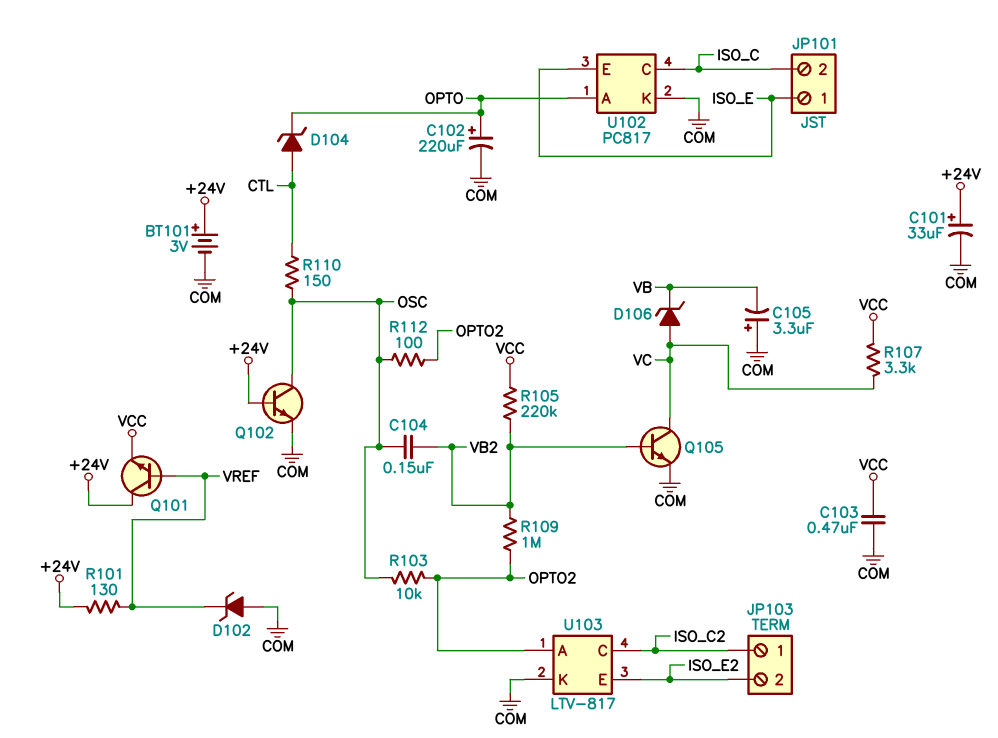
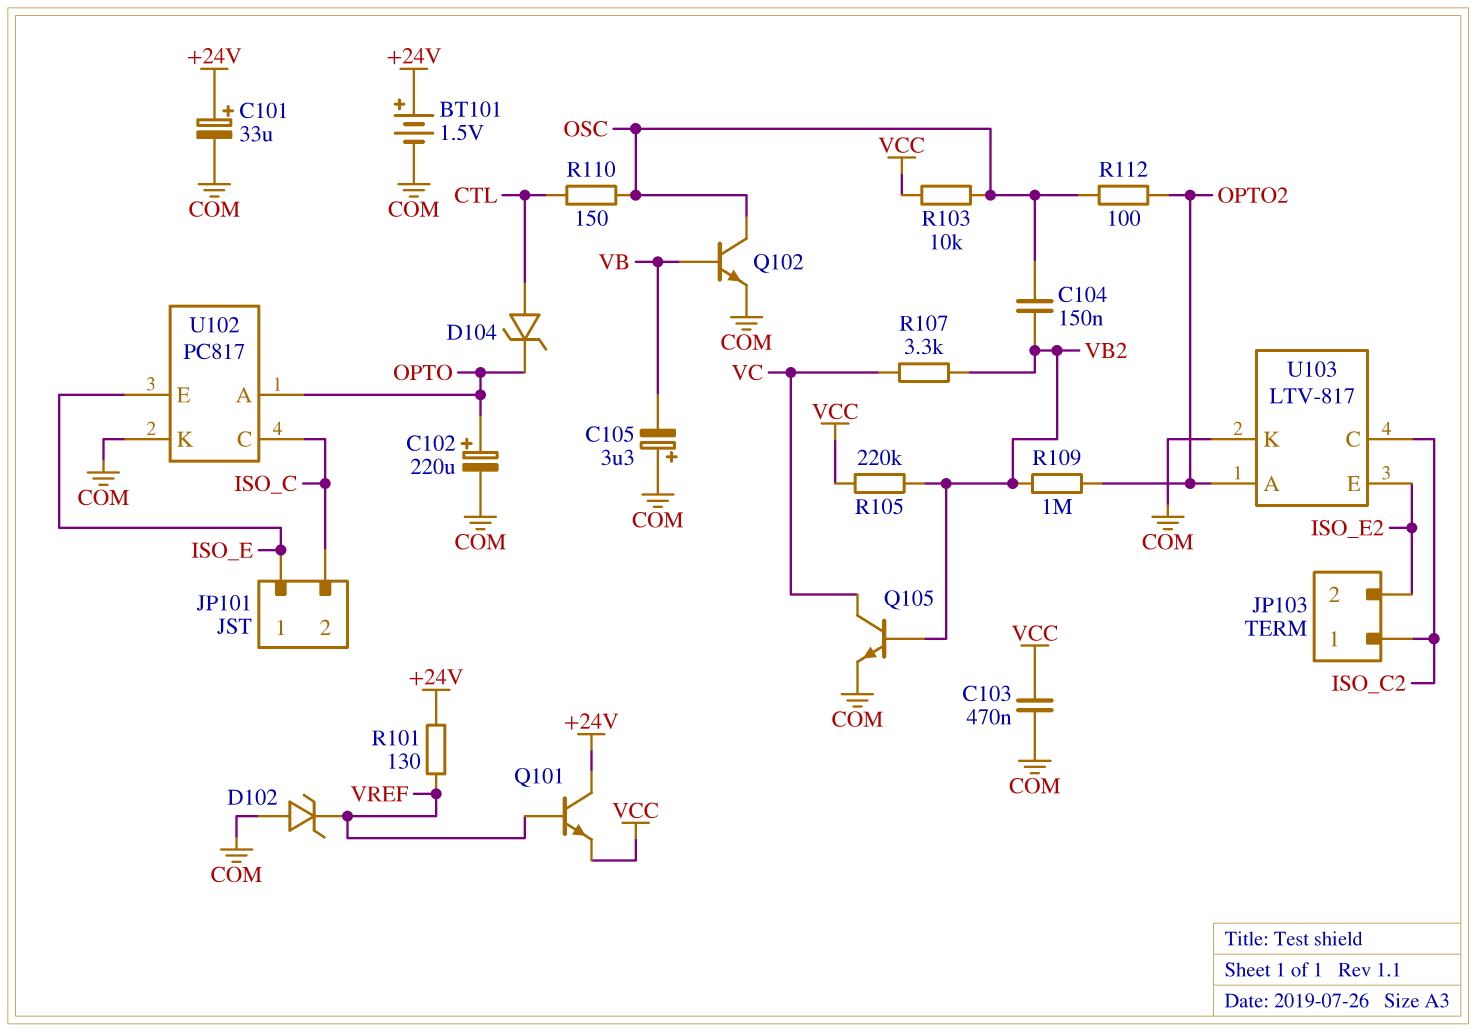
BT101: 3V (plus +24V, minus COM) -> 1.5V (plus +24V, minus COM)
D106: zener (A VC, K VB) -> none
Q102: NPN (B +24V, C OSC, E COM) -> NPN (B VB, C OSC, E COM)
R103: 10k (OPTO2, OSC) -> 10k (OSC, VCC)
R107: 3.3k (VC, VCC) -> 3.3k (VB2, VC)

